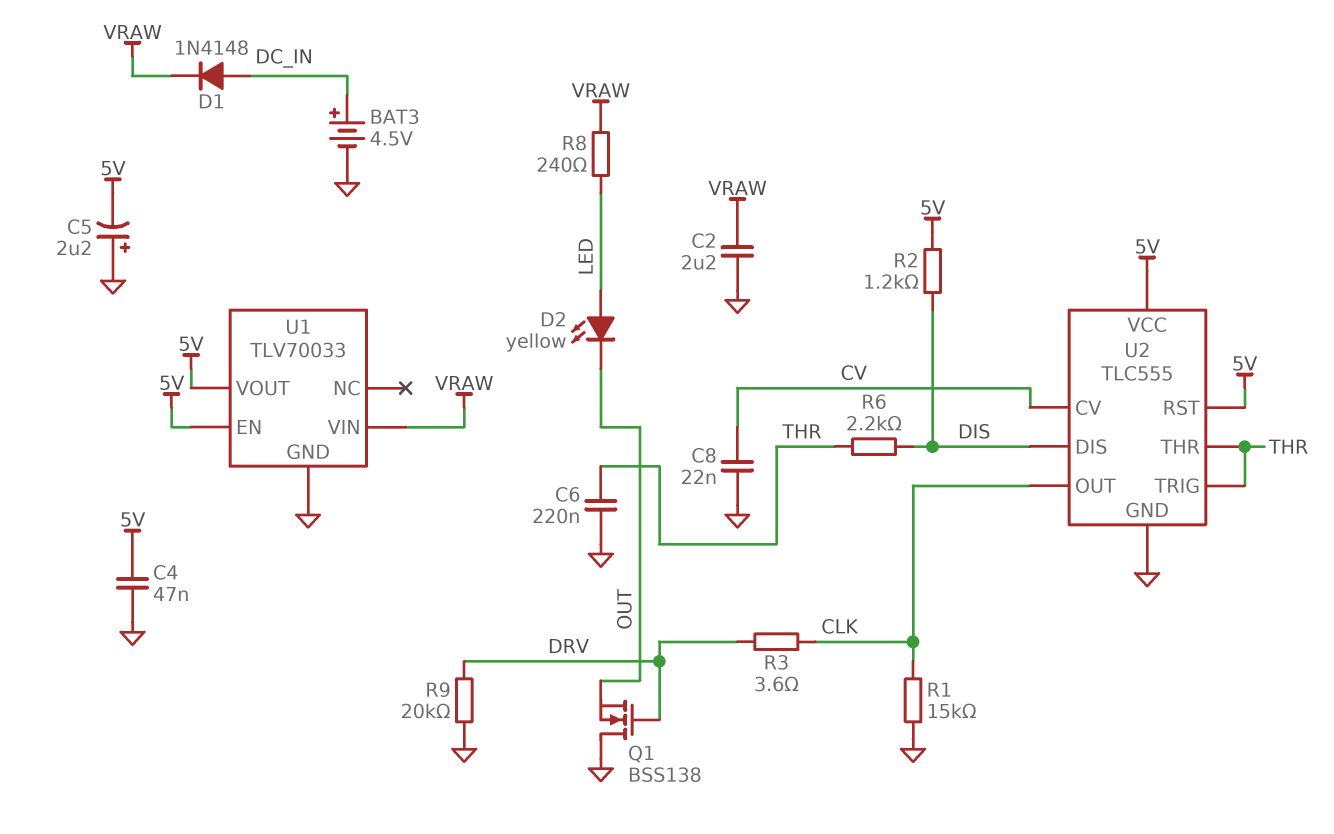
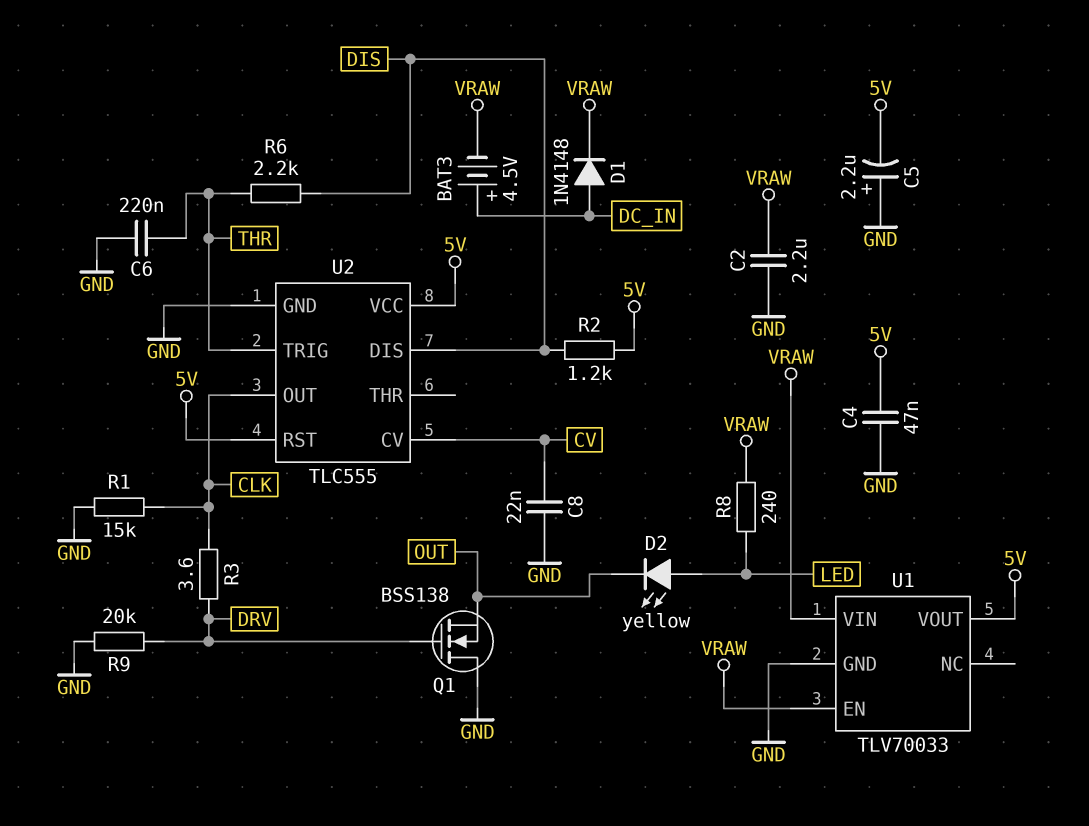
BAT3: 4.5V (plus DC_IN, minus GND) -> 4.5V (plus DC_IN, minus VRAW)
U1 pin EN: 5V -> VRAW
U2 pin THR: THR -> none

